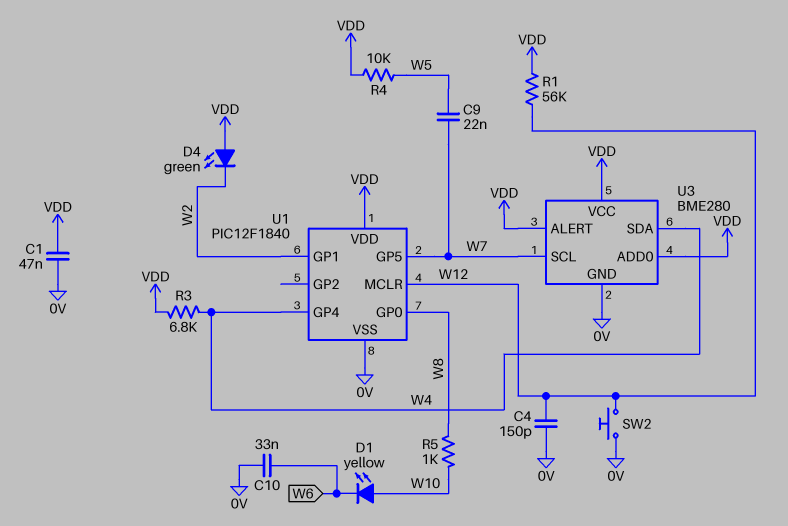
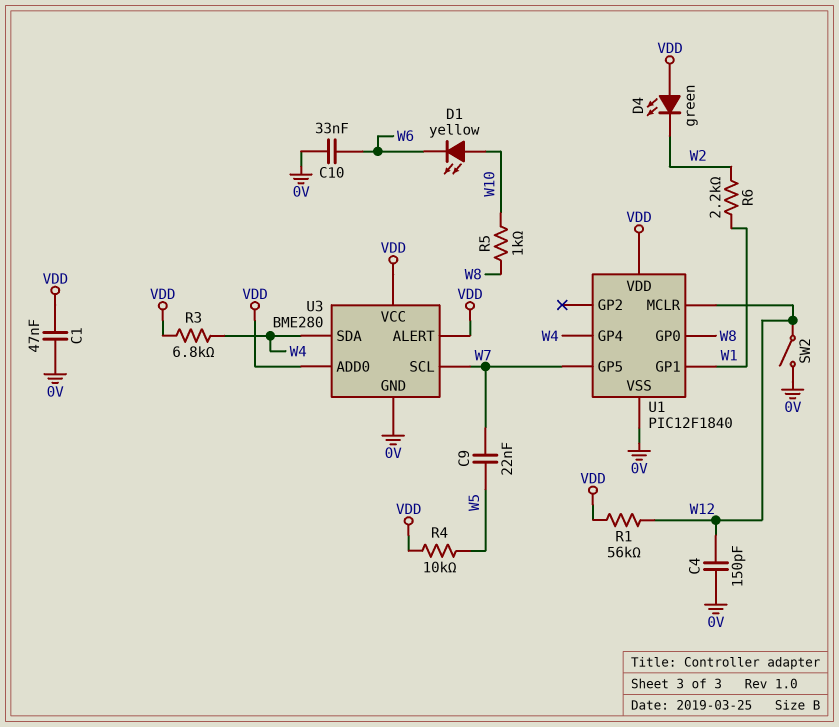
R6: none -> 2.2k (W1, W2)
SW2: button (0V, W12) -> switch (0V, W12)
U1 pin GP1: W2 -> W1

